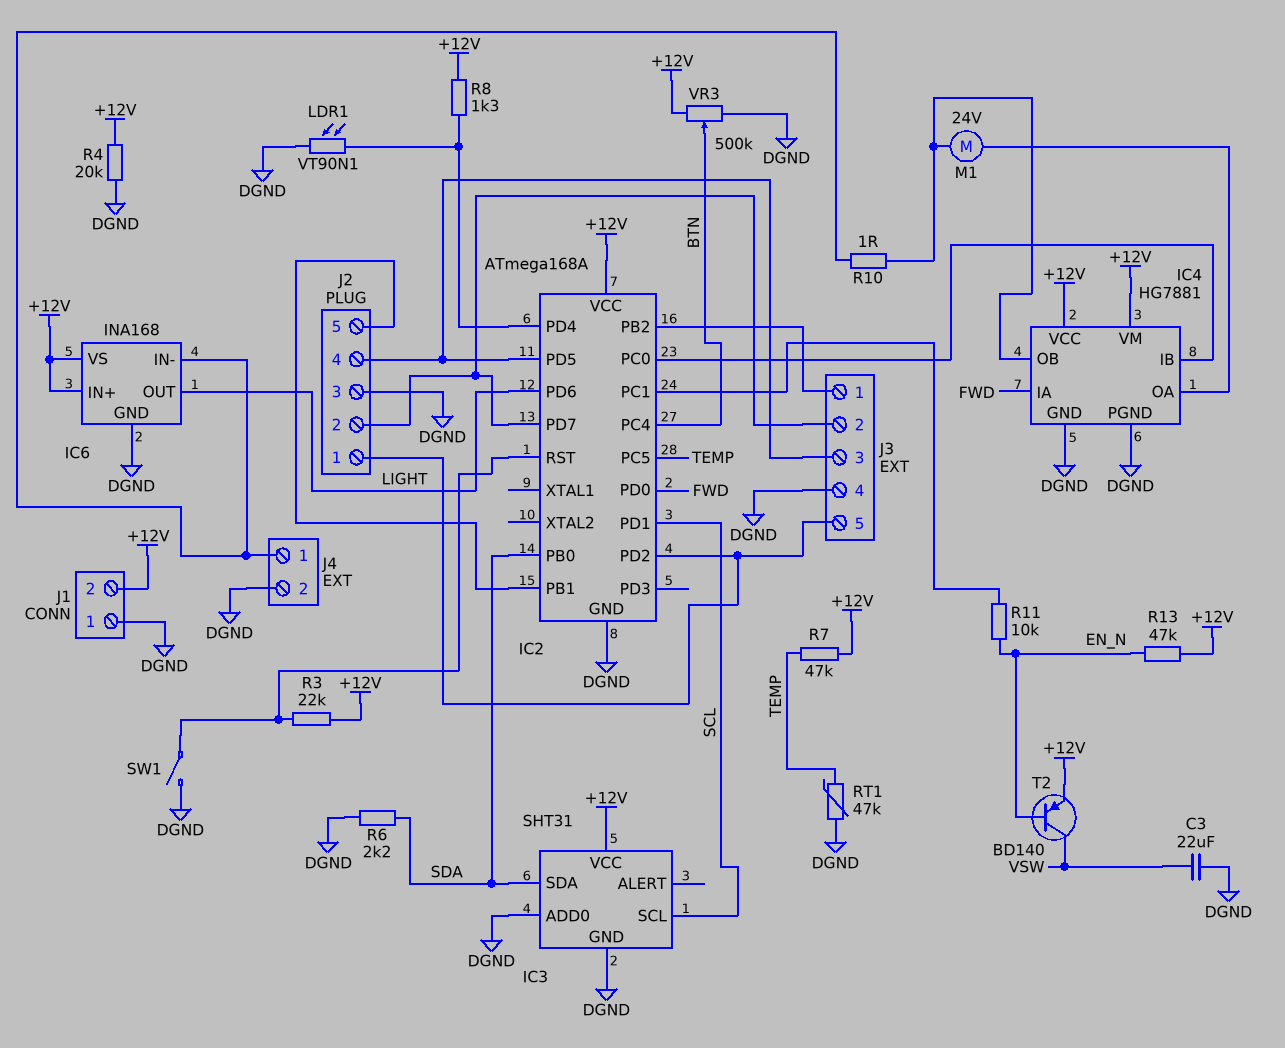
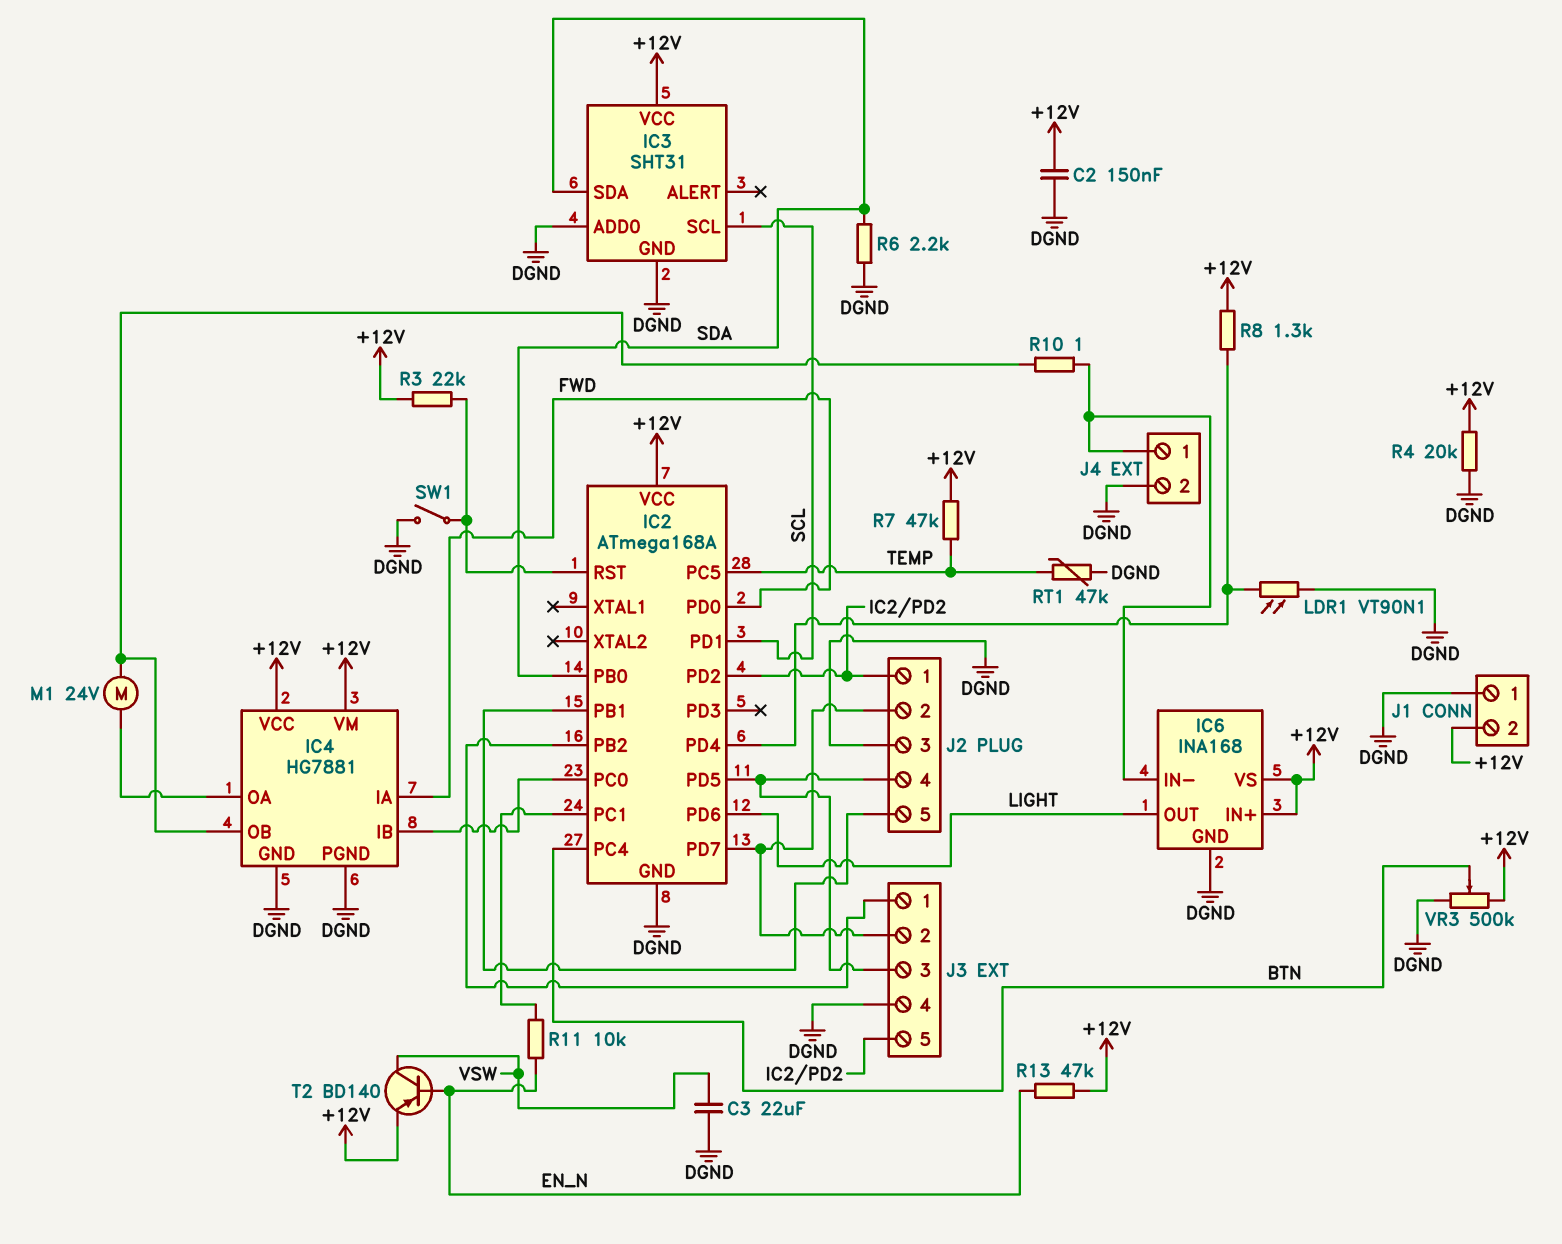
C2: none -> 150nF (+12V, DGND)

